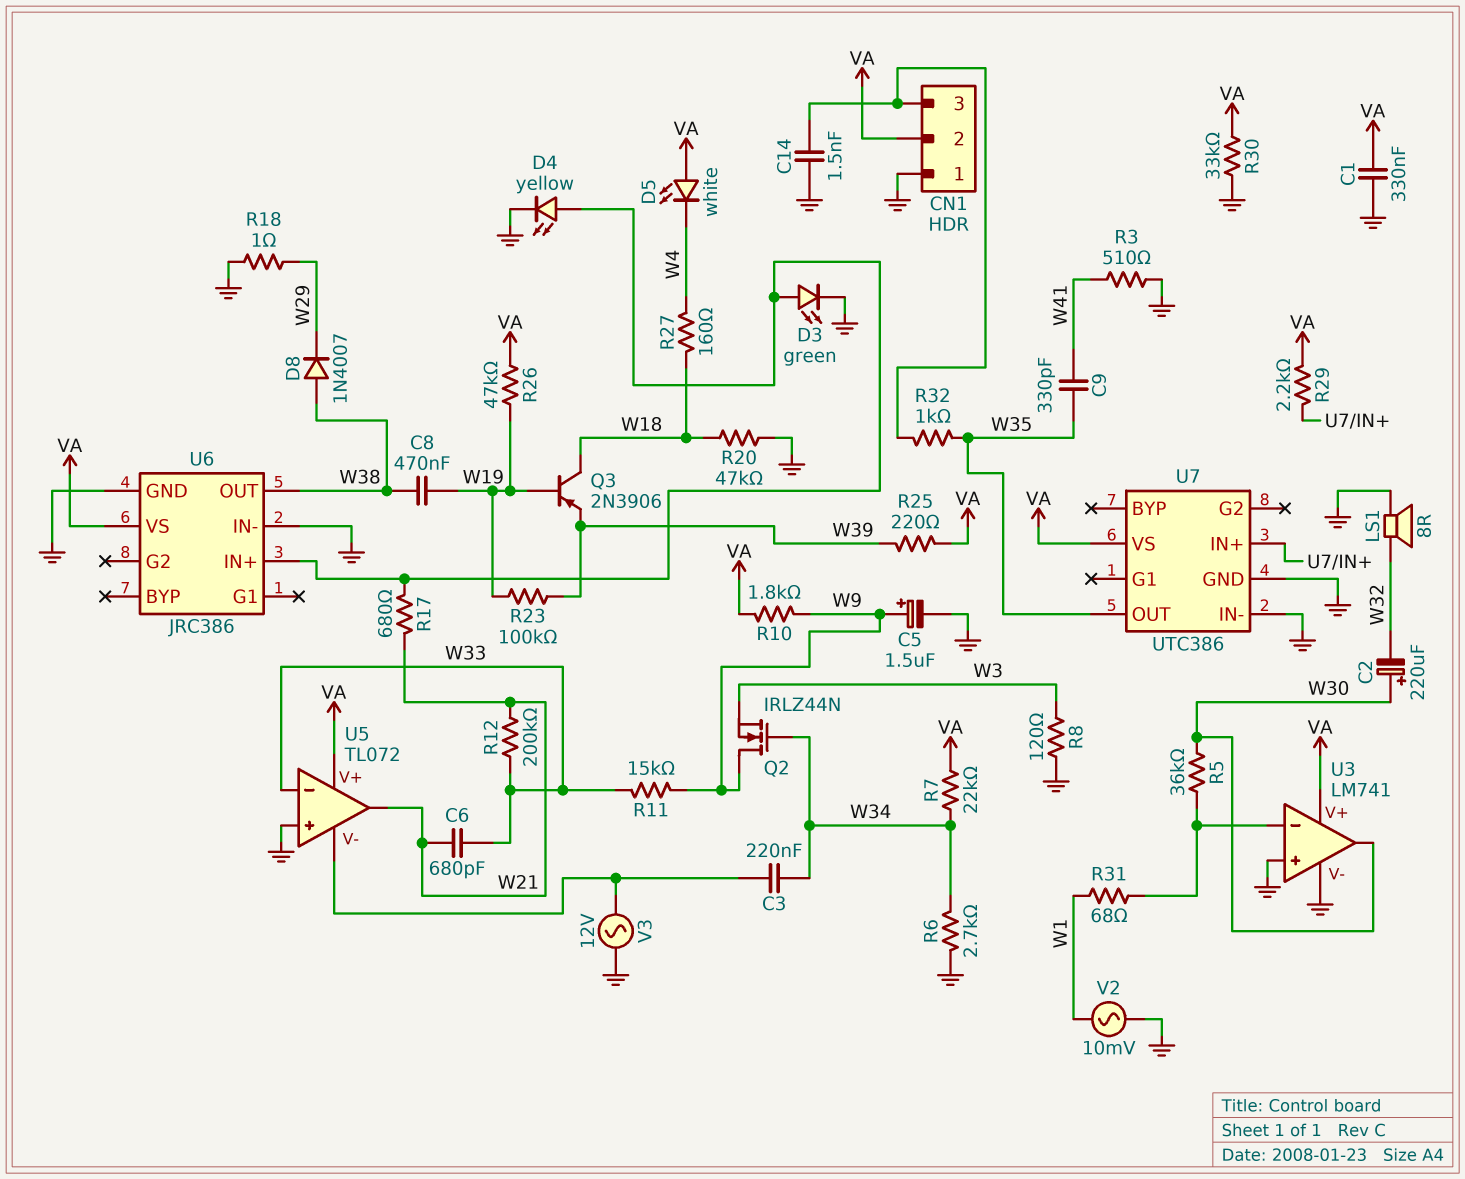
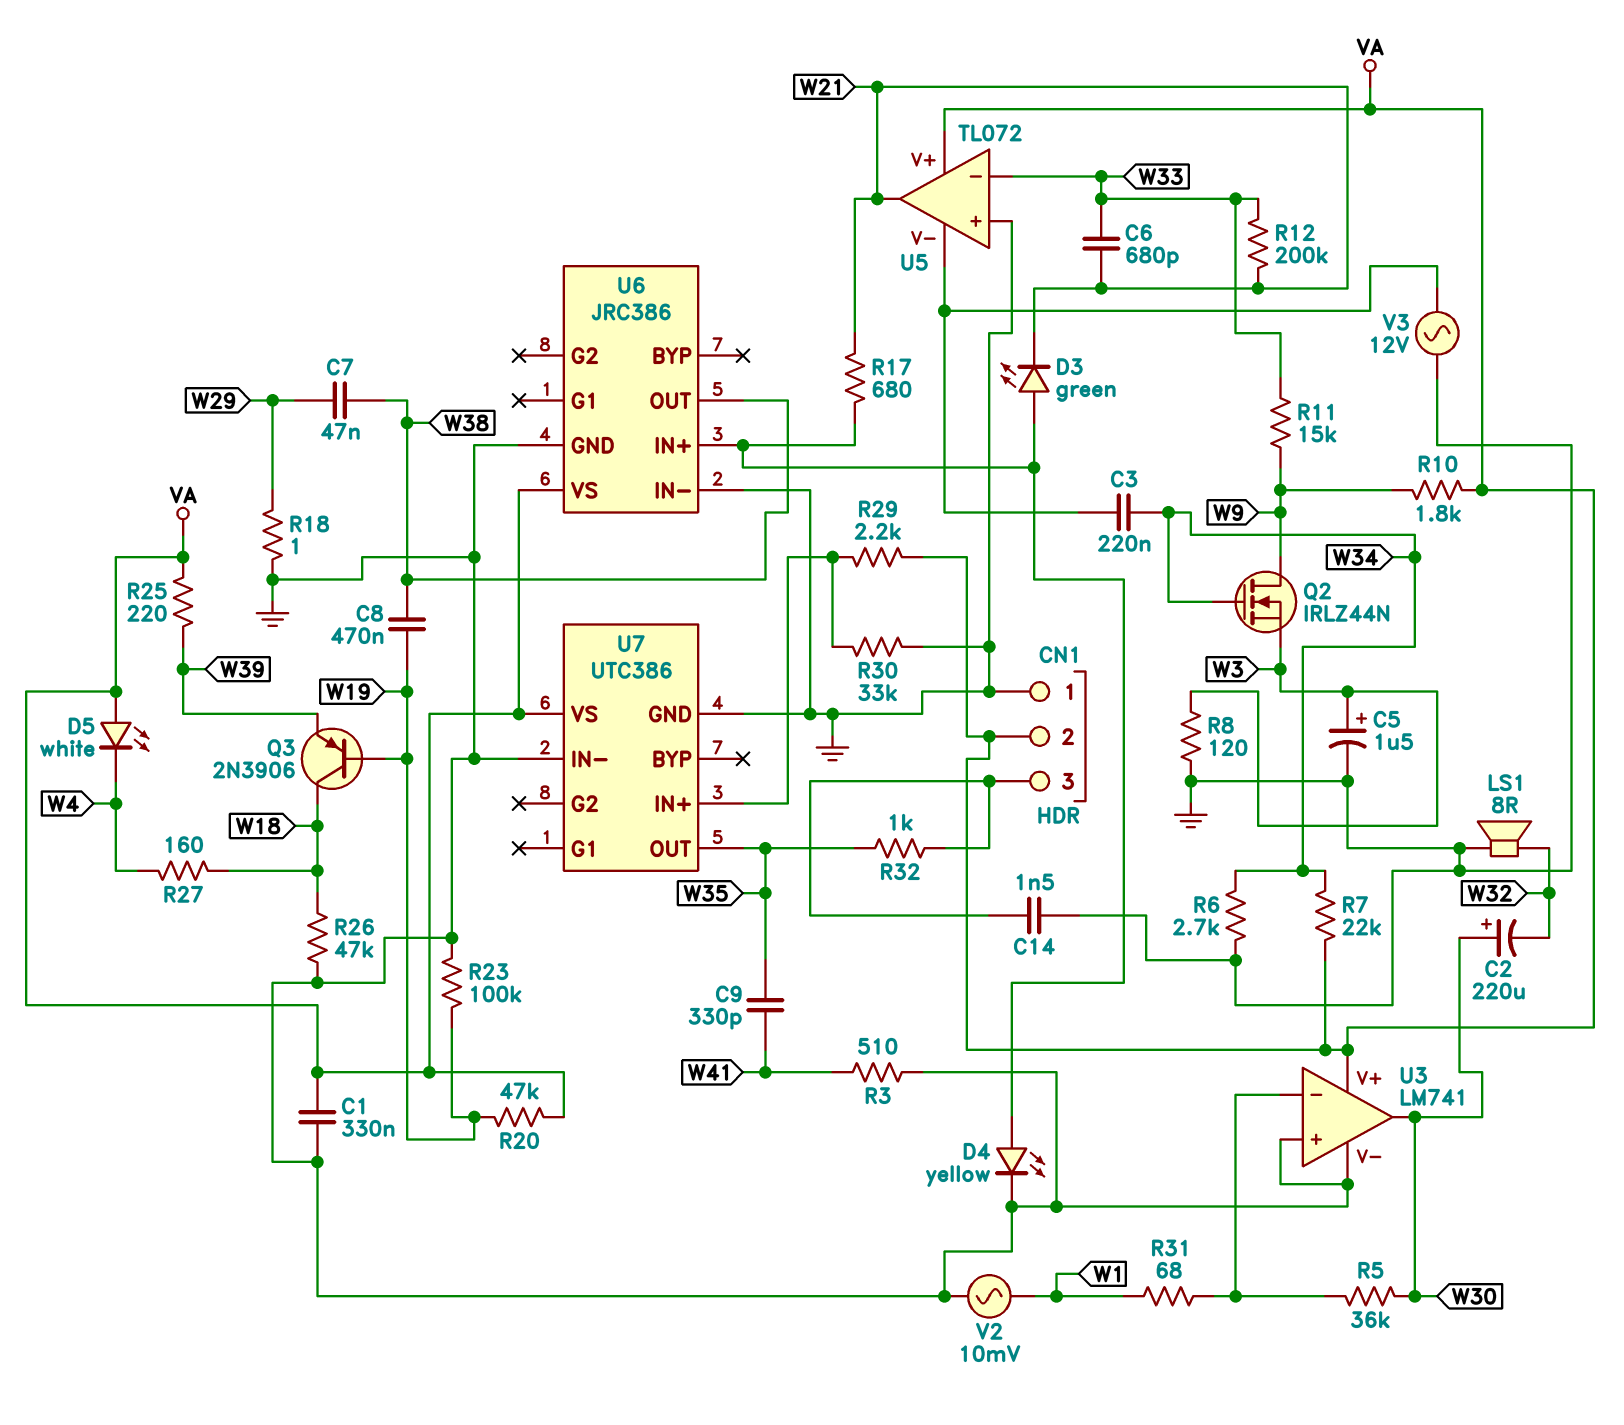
C5: 1.5uF (plus W9, minus GND) -> 1.5uF (plus W3, minus GND)
C7: none -> 47nF (W29, W38)
D3: LED green (A U6/IN+, K GND) -> LED green (A U6/IN+, K W21)
D8: diode 1N4007 (A W38, K W29) -> none
R20: 47k (GND, W18) -> 47k (VA, W19)
R23: 100k (W19, W39) -> 100k (GND, W19)
R26: 47k (VA, W19) -> 47k (GND, W18)
R30: 33k (GND, VA) -> 33k (GND, U7/IN+)

